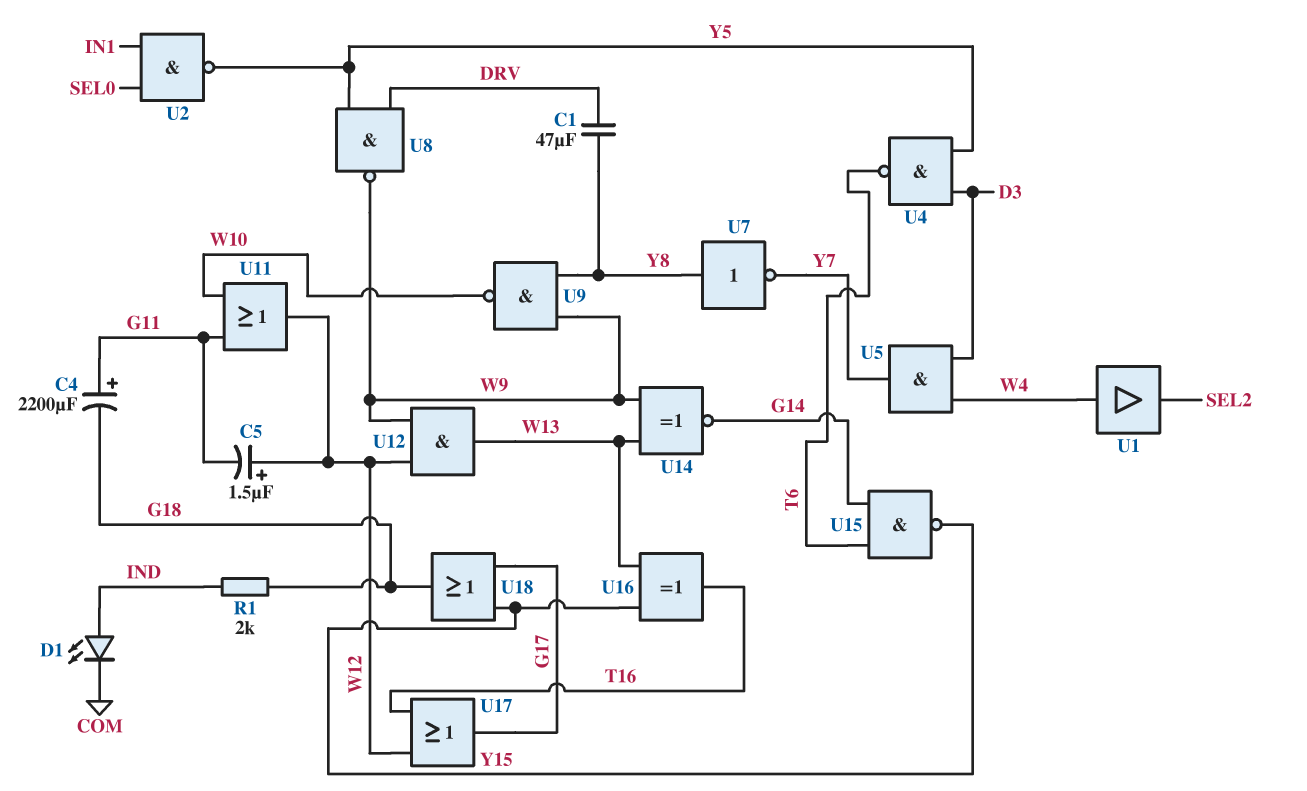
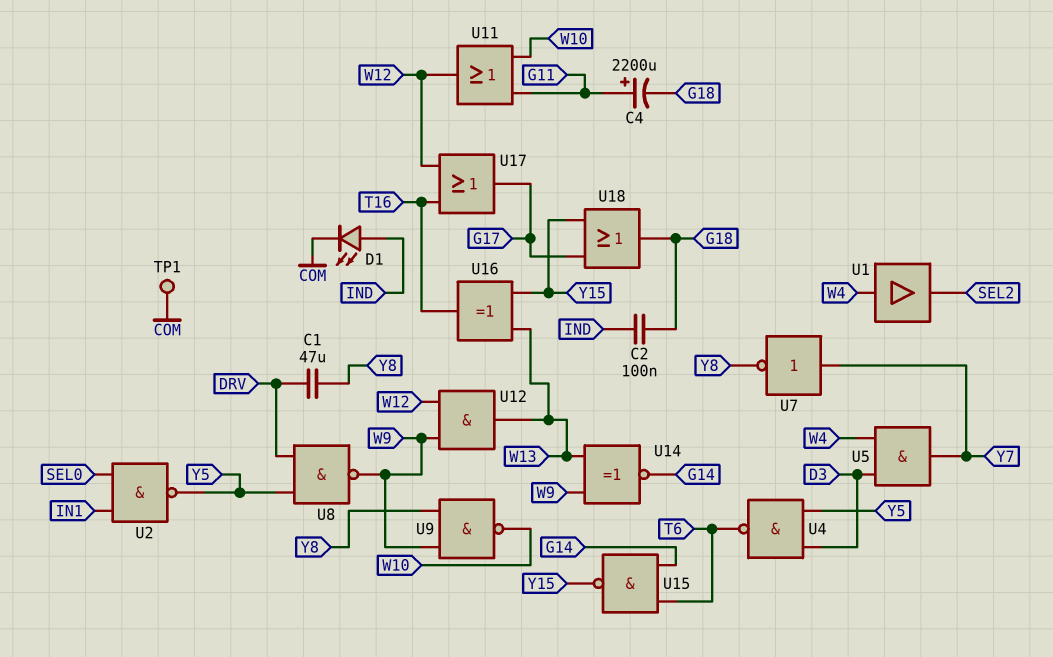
C2: none -> 100nF (G18, IND)
C5: 1.5uF (plus W12, minus G11) -> none
R1: 2k (G18, IND) -> none
TP1: none -> test point (COM)
U7: NOT (in Y8, out Y7) -> NOT (in Y7, out Y8)

